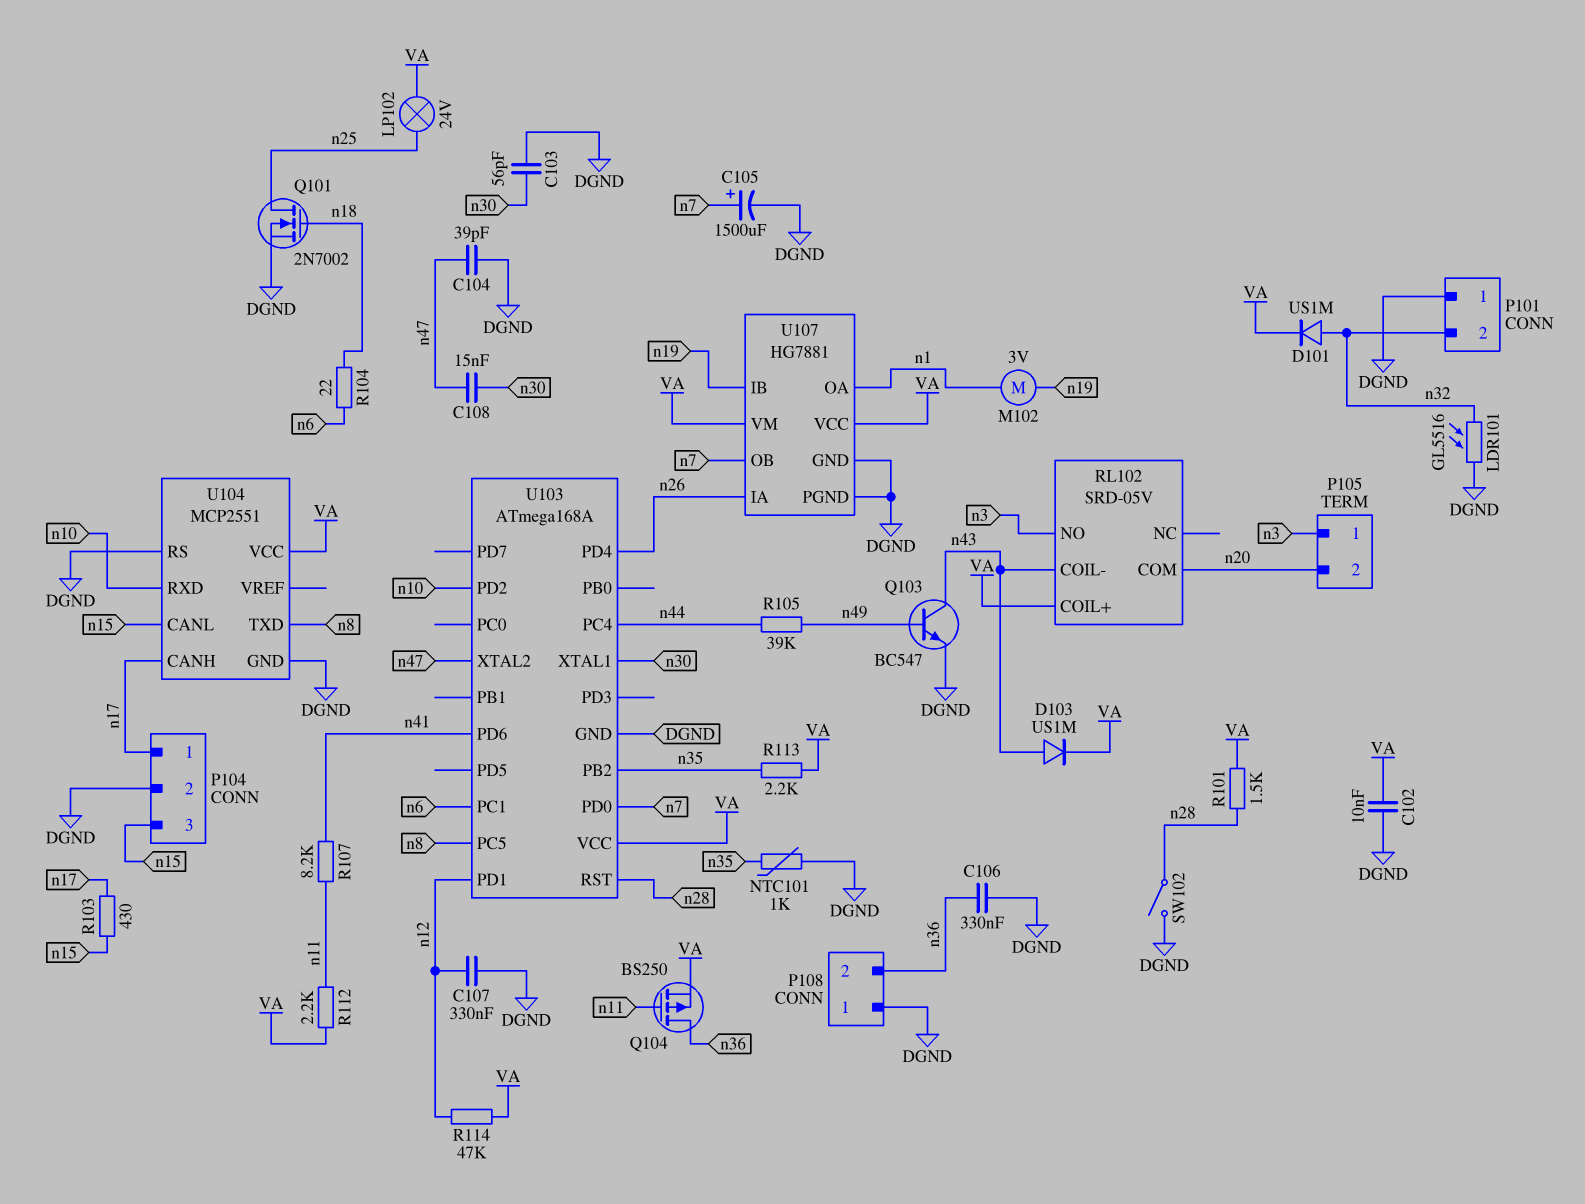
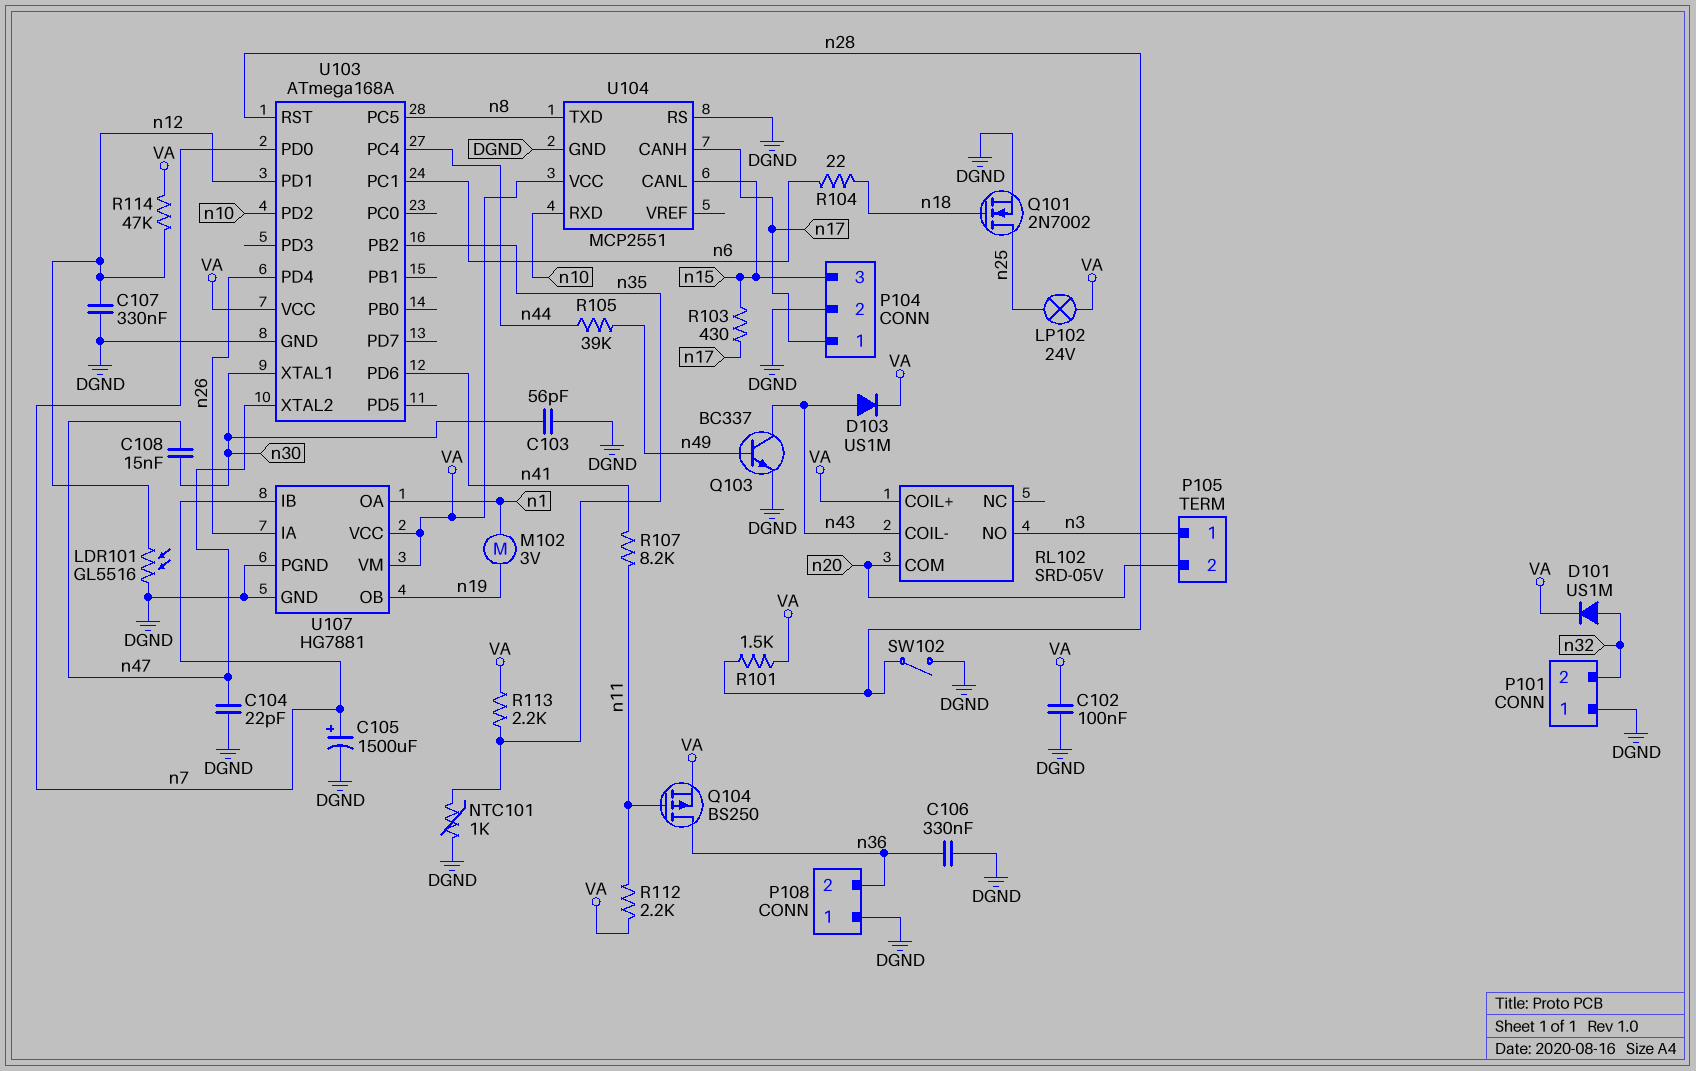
C102: 10nF (DGND, VA) -> 100nF (DGND, VA)
C104: 39pF (DGND, n47) -> 22pF (DGND, n47)
LDR101: GL5516 (DGND, n32) -> GL5516 (DGND, n12)
Q103: NPN BC547 (B n49, C n43, E DGND) -> NPN BC337 (B n49, C n43, E DGND)
U107 pin IB: n19 -> n7
U107 pin OB: n7 -> n19

